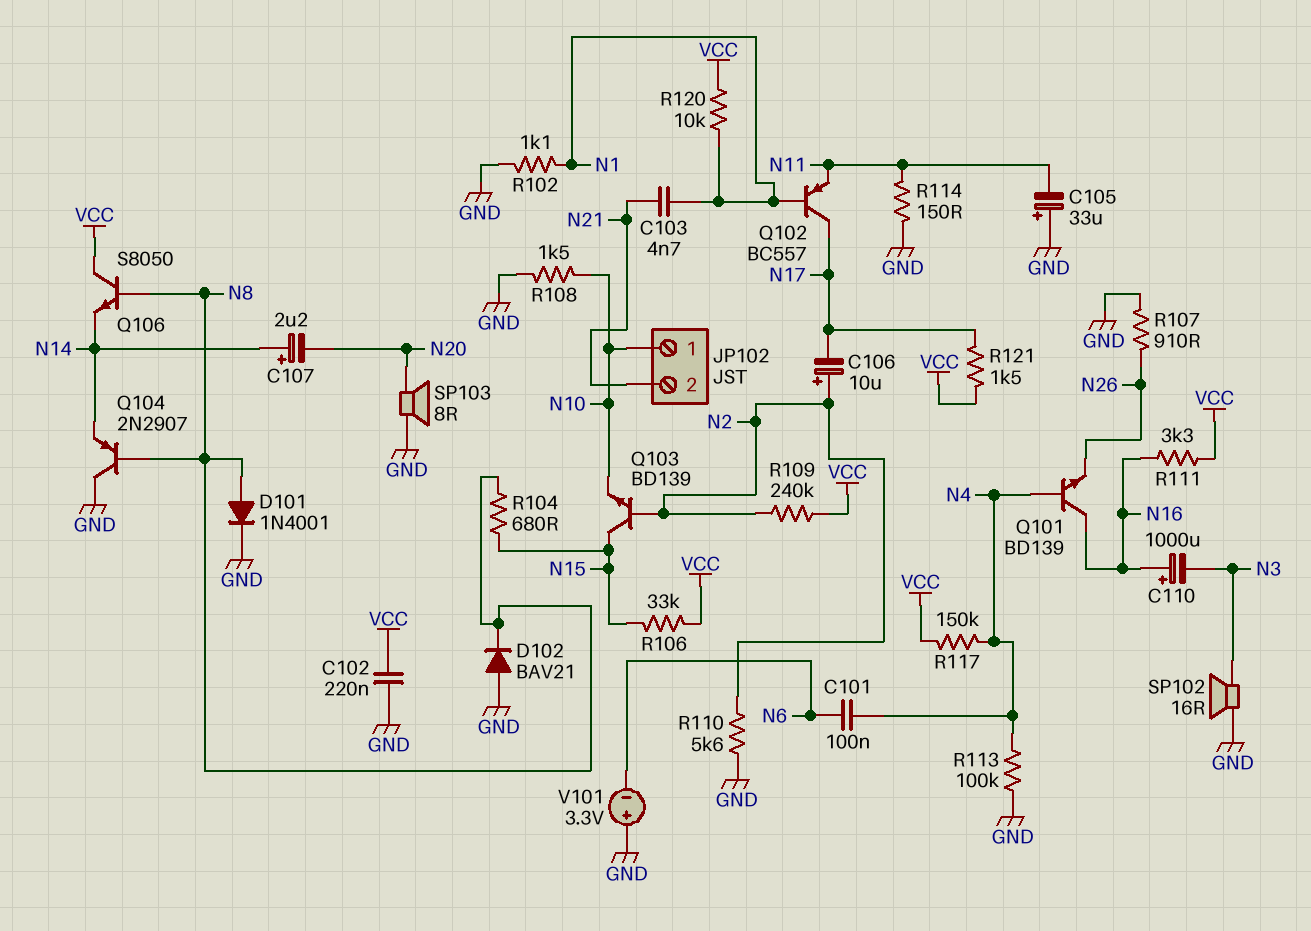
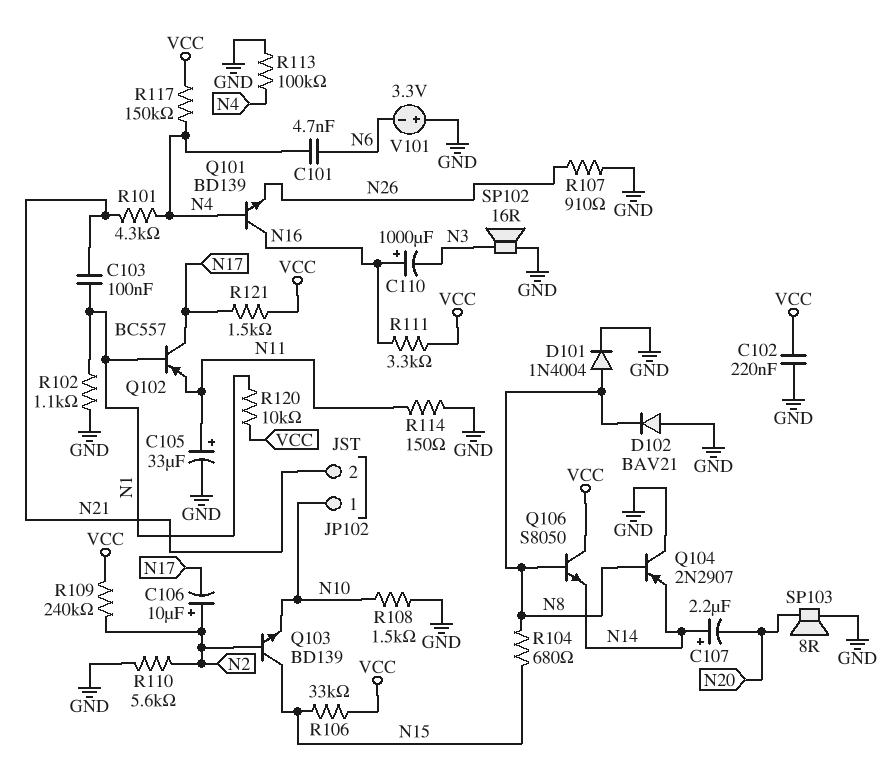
C101: 100nF (N4, N6) -> 4.7nF (N4, N6)
C103: 4.7nF (N1, N21) -> 100nF (N1, N21)
C105: 33uF (plus GND, minus N11) -> 33uF (plus N11, minus GND)
D101: diode 1N4001 (A N8, K GND) -> diode 1N4004 (A N8, K GND)
R101: none -> 4.3k (N4, N21)

